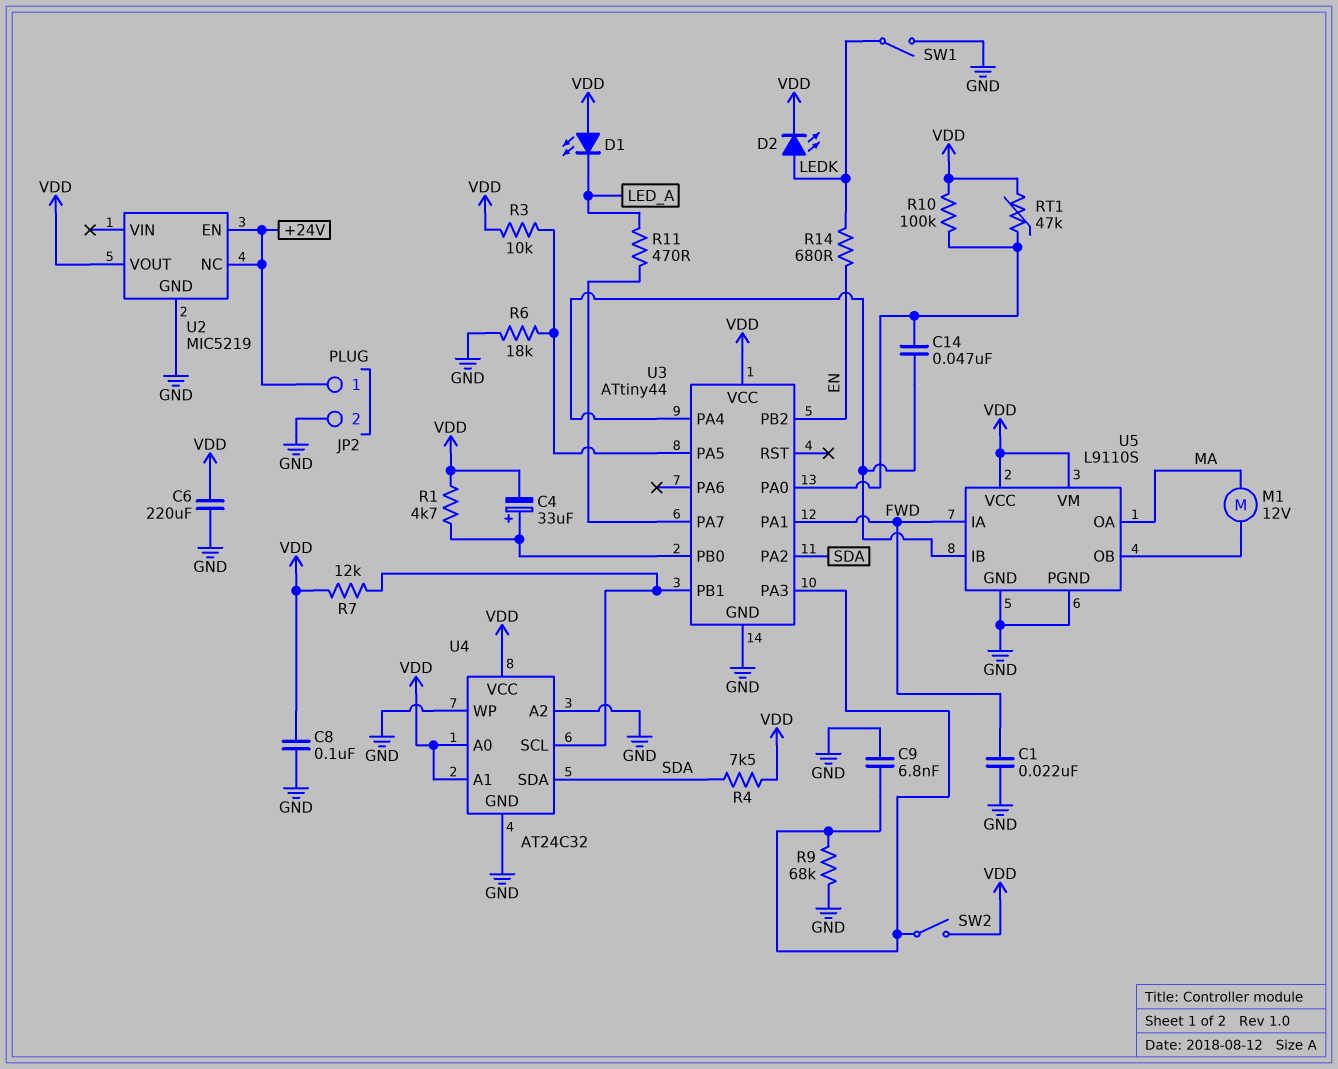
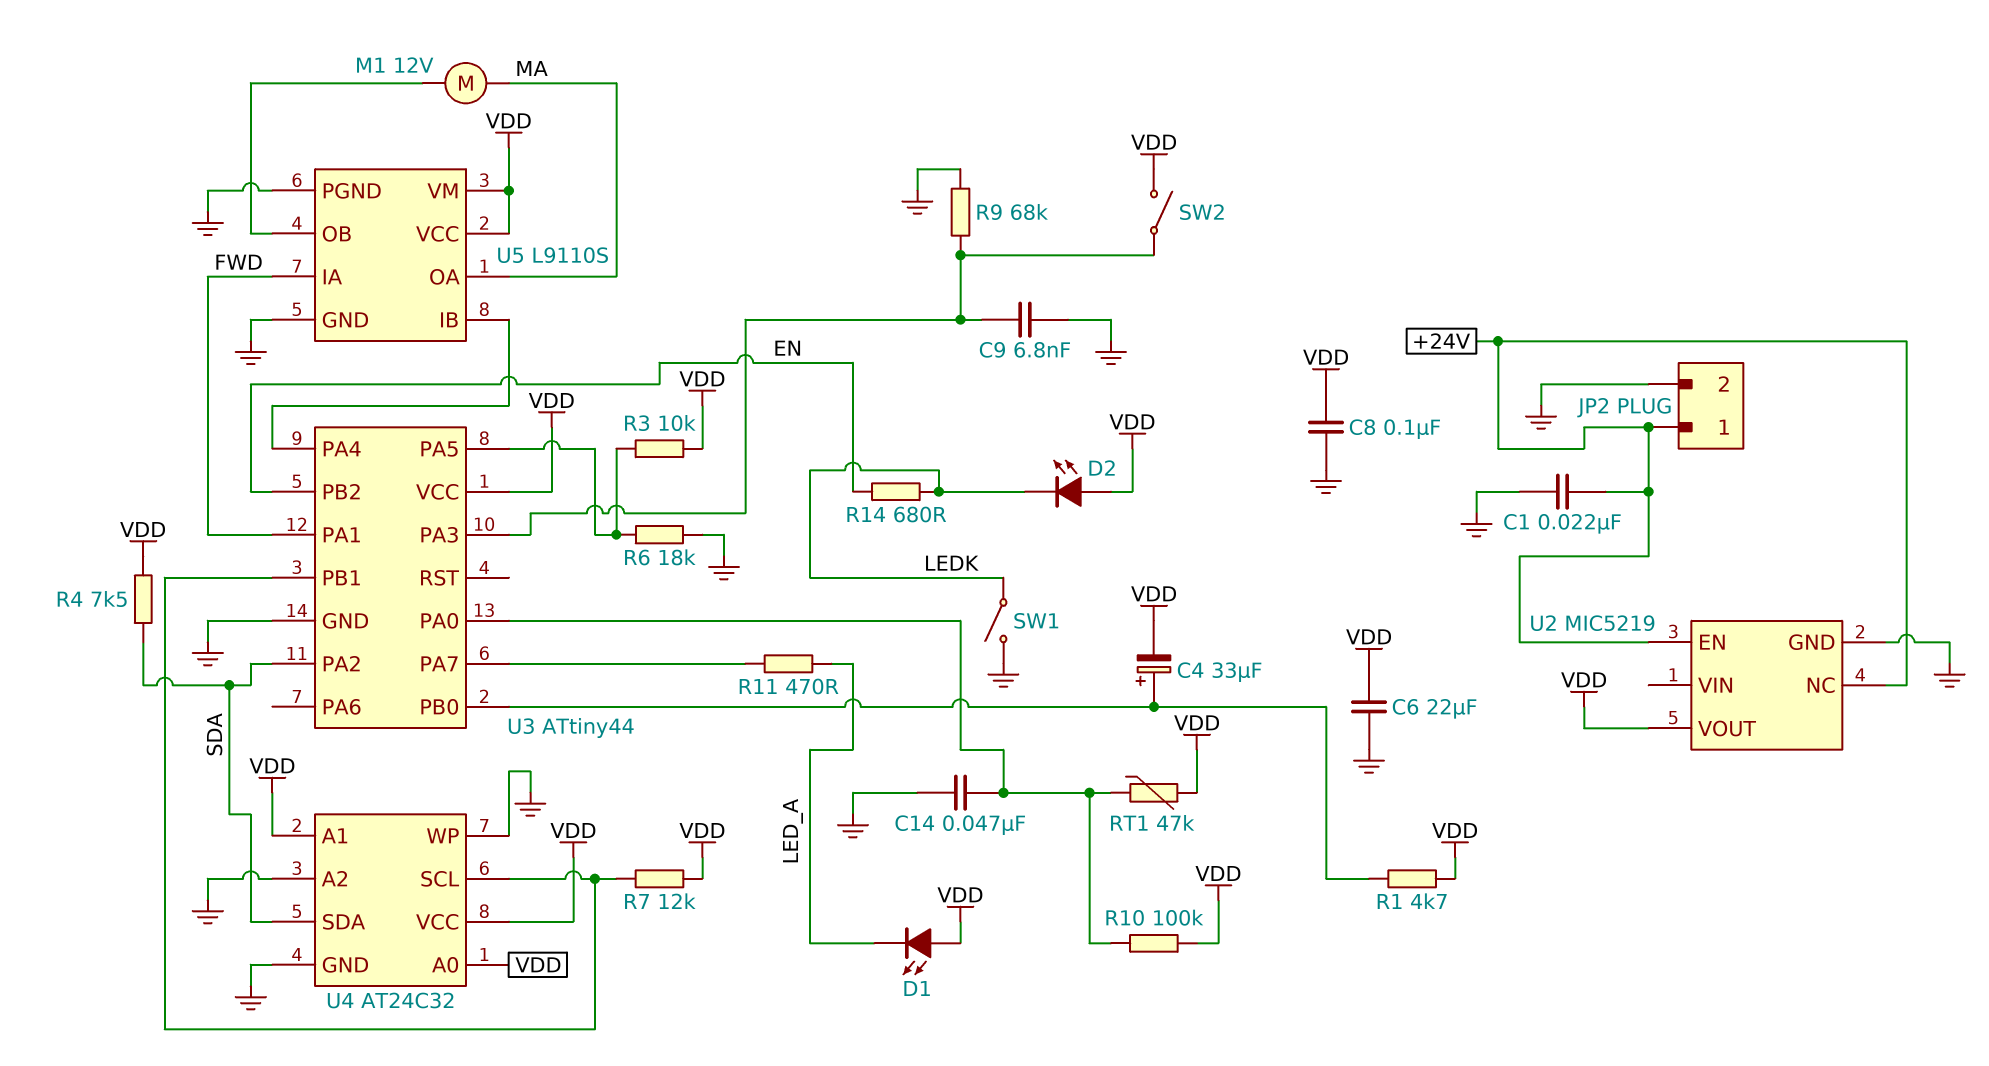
C1: 22nF (FWD, GND) -> 22nF (+24V, GND)
C6: 220uF (GND, VDD) -> 22uF (GND, VDD)
C14: 47nF (U3/PA0, U3/PA4) -> 47nF (GND, U3/PA0)
D2: LED (A LEDK, K VDD) -> LED (A VDD, K LEDK)

